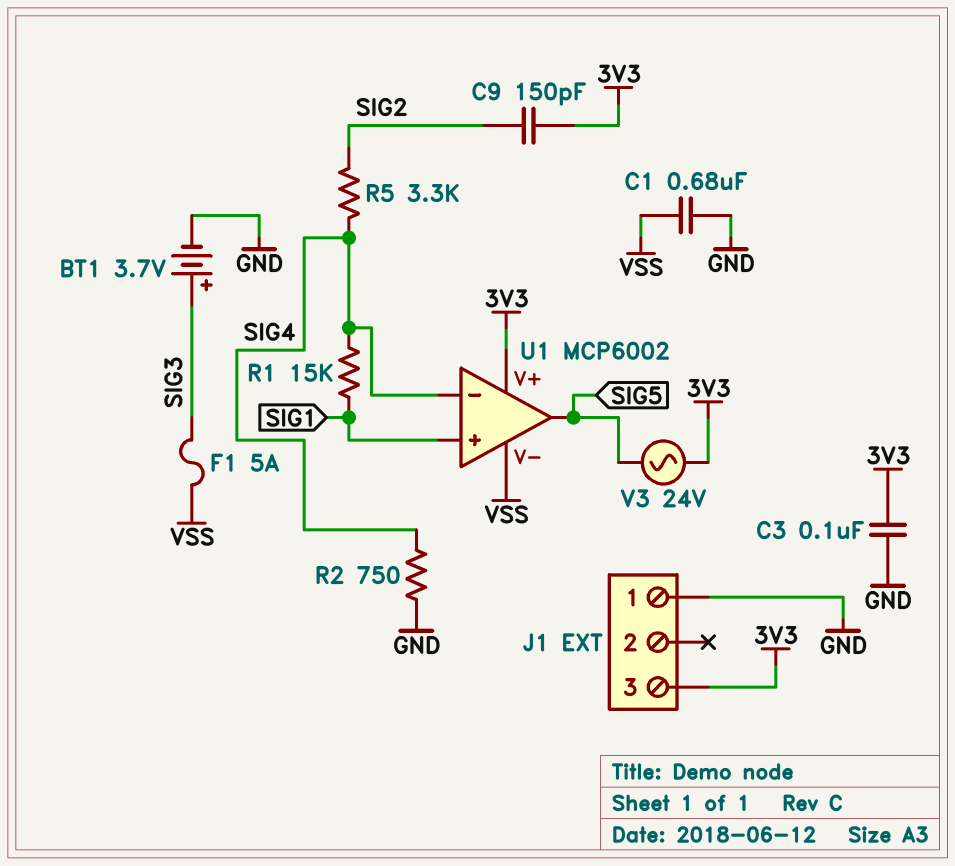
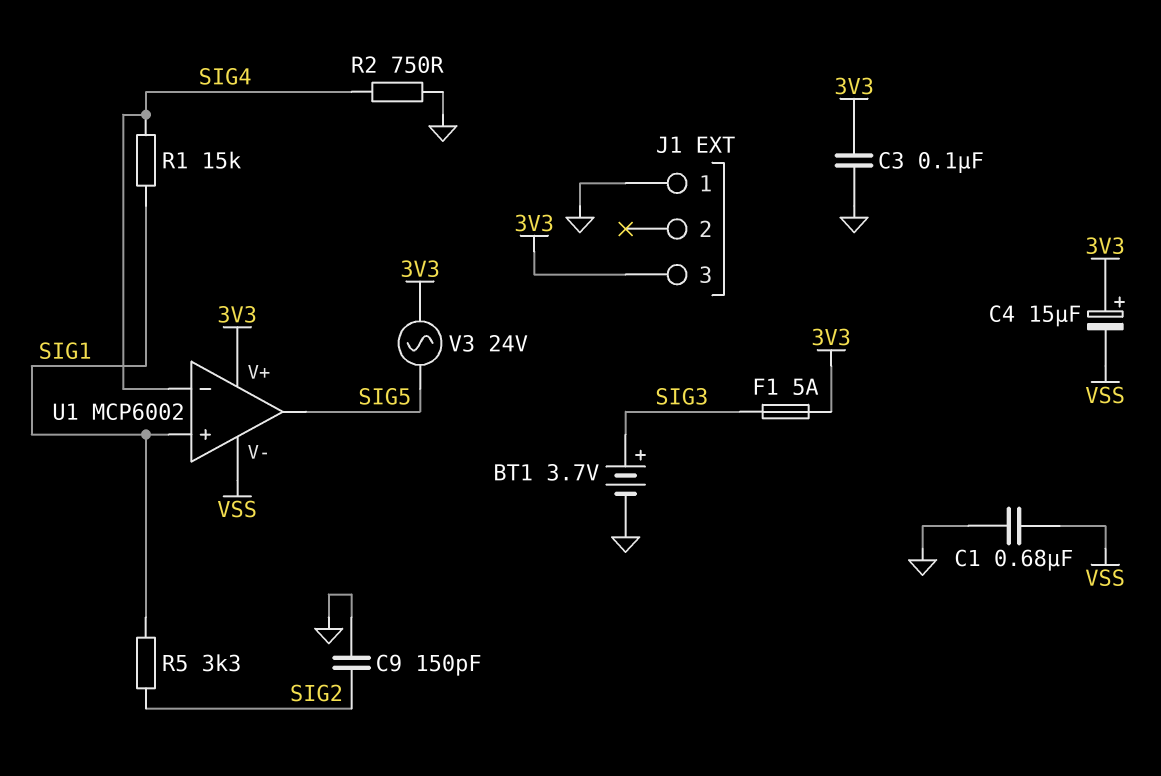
C4: none -> 15uF (plus 3V3, minus VSS)
C9: 150pF (3V3, SIG2) -> 150pF (GND, SIG2)
F1: 5A (SIG3, VSS) -> 5A (3V3, SIG3)
R5: 3.3k (SIG2, SIG4) -> 3.3k (SIG1, SIG2)

